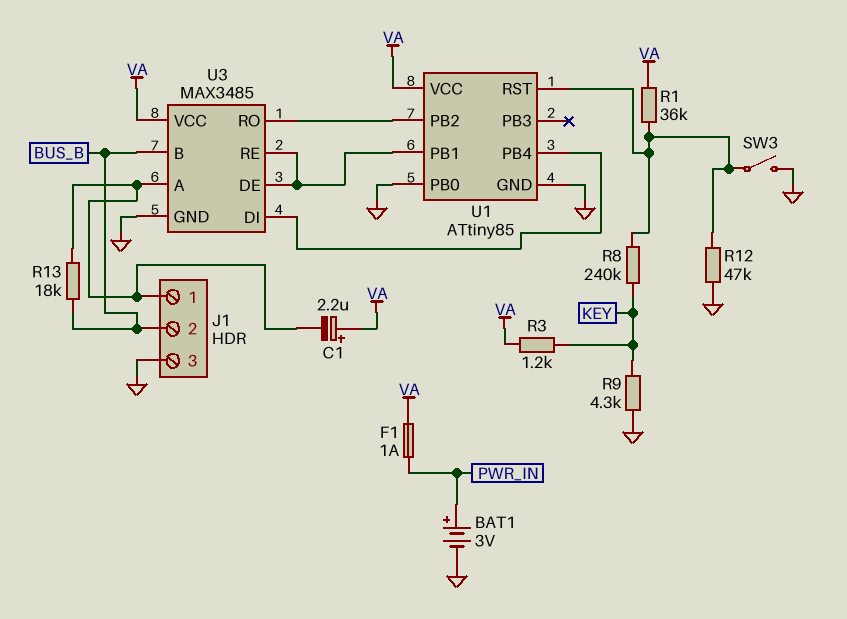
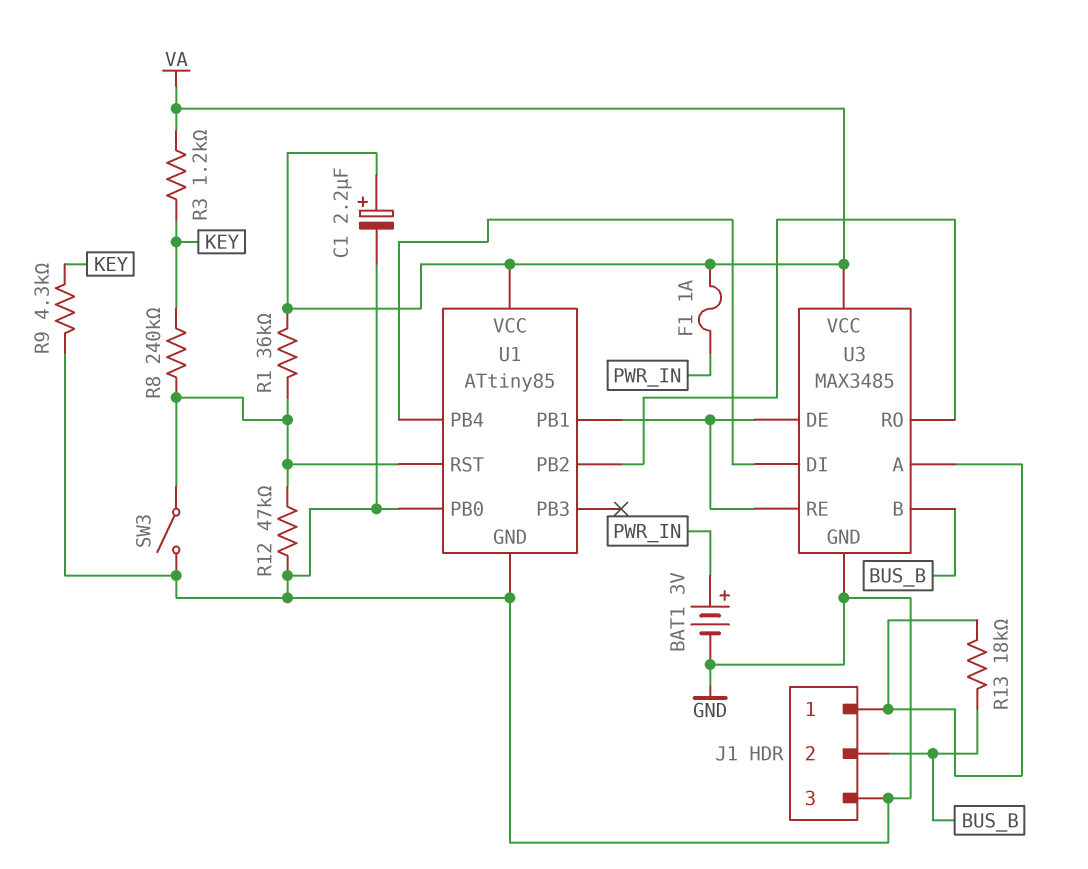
C1: 2.2uF (plus VA, minus J1/1) -> 2.2uF (plus VA, minus GND)

